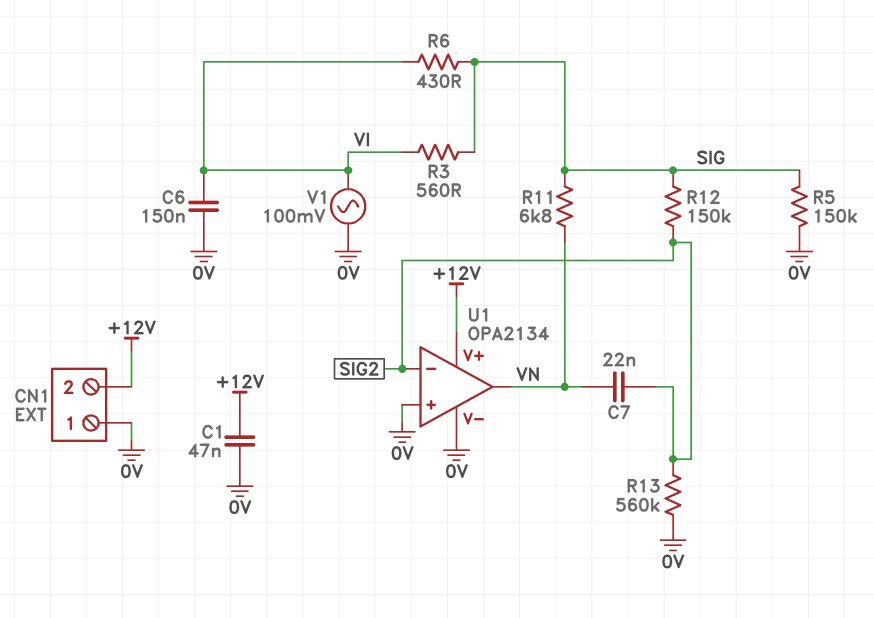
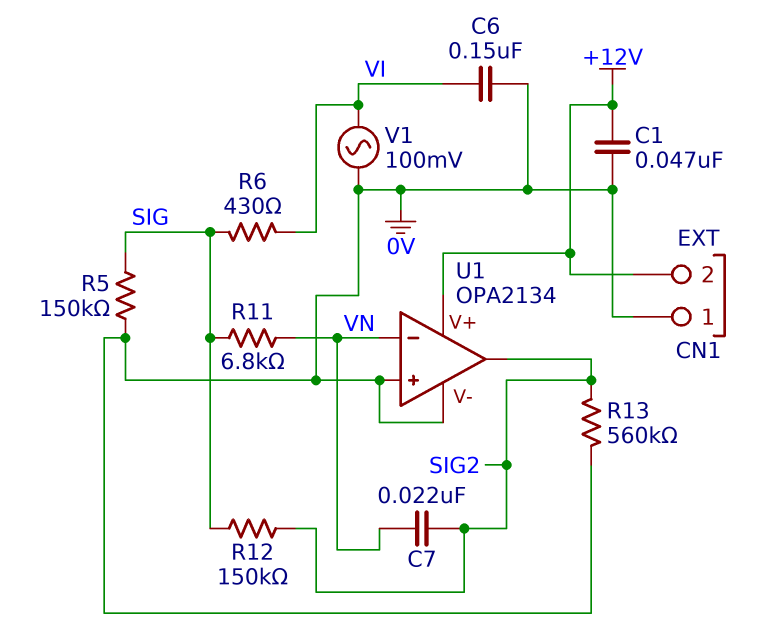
R3: 560 (SIG, VI) -> none
U1 pin in-: SIG2 -> VN
U1 pin out: VN -> SIG2

